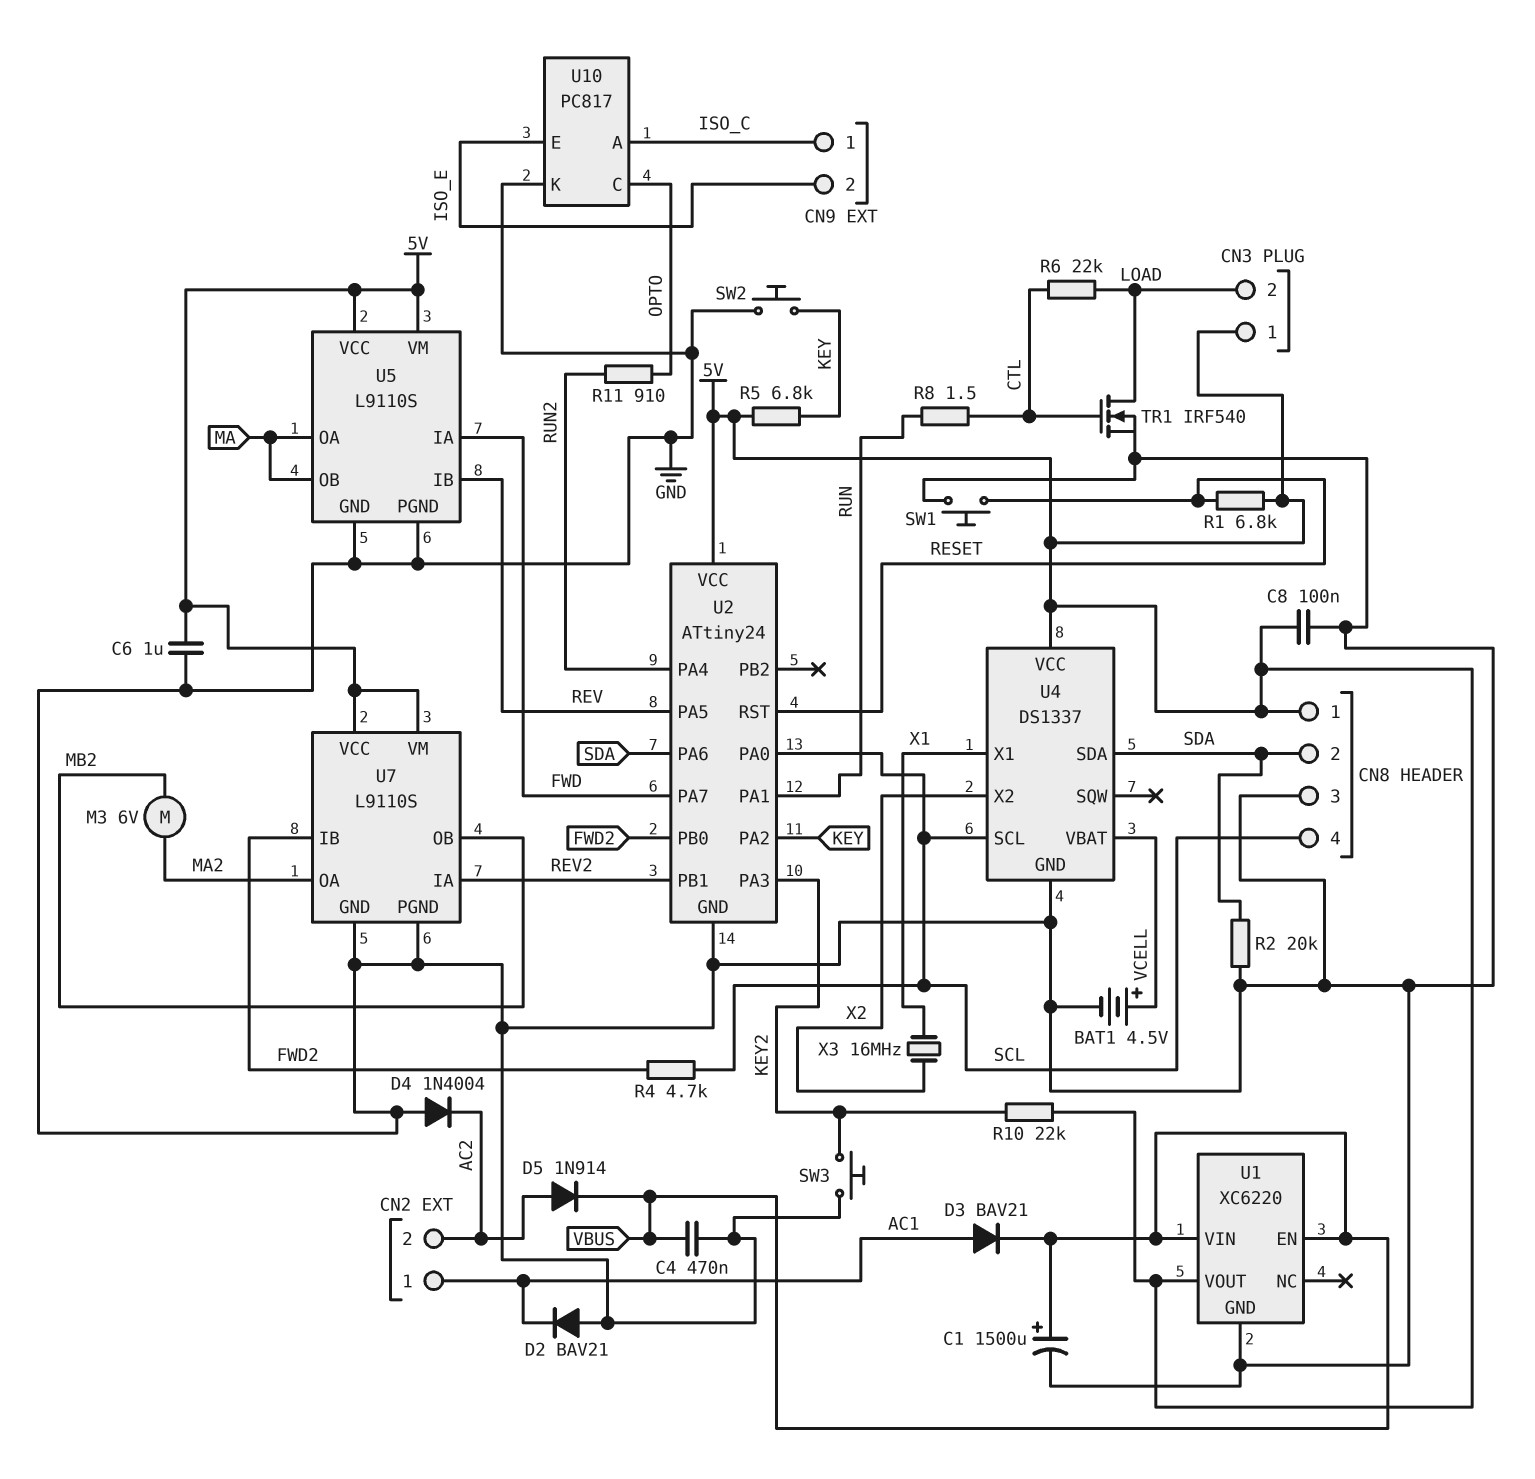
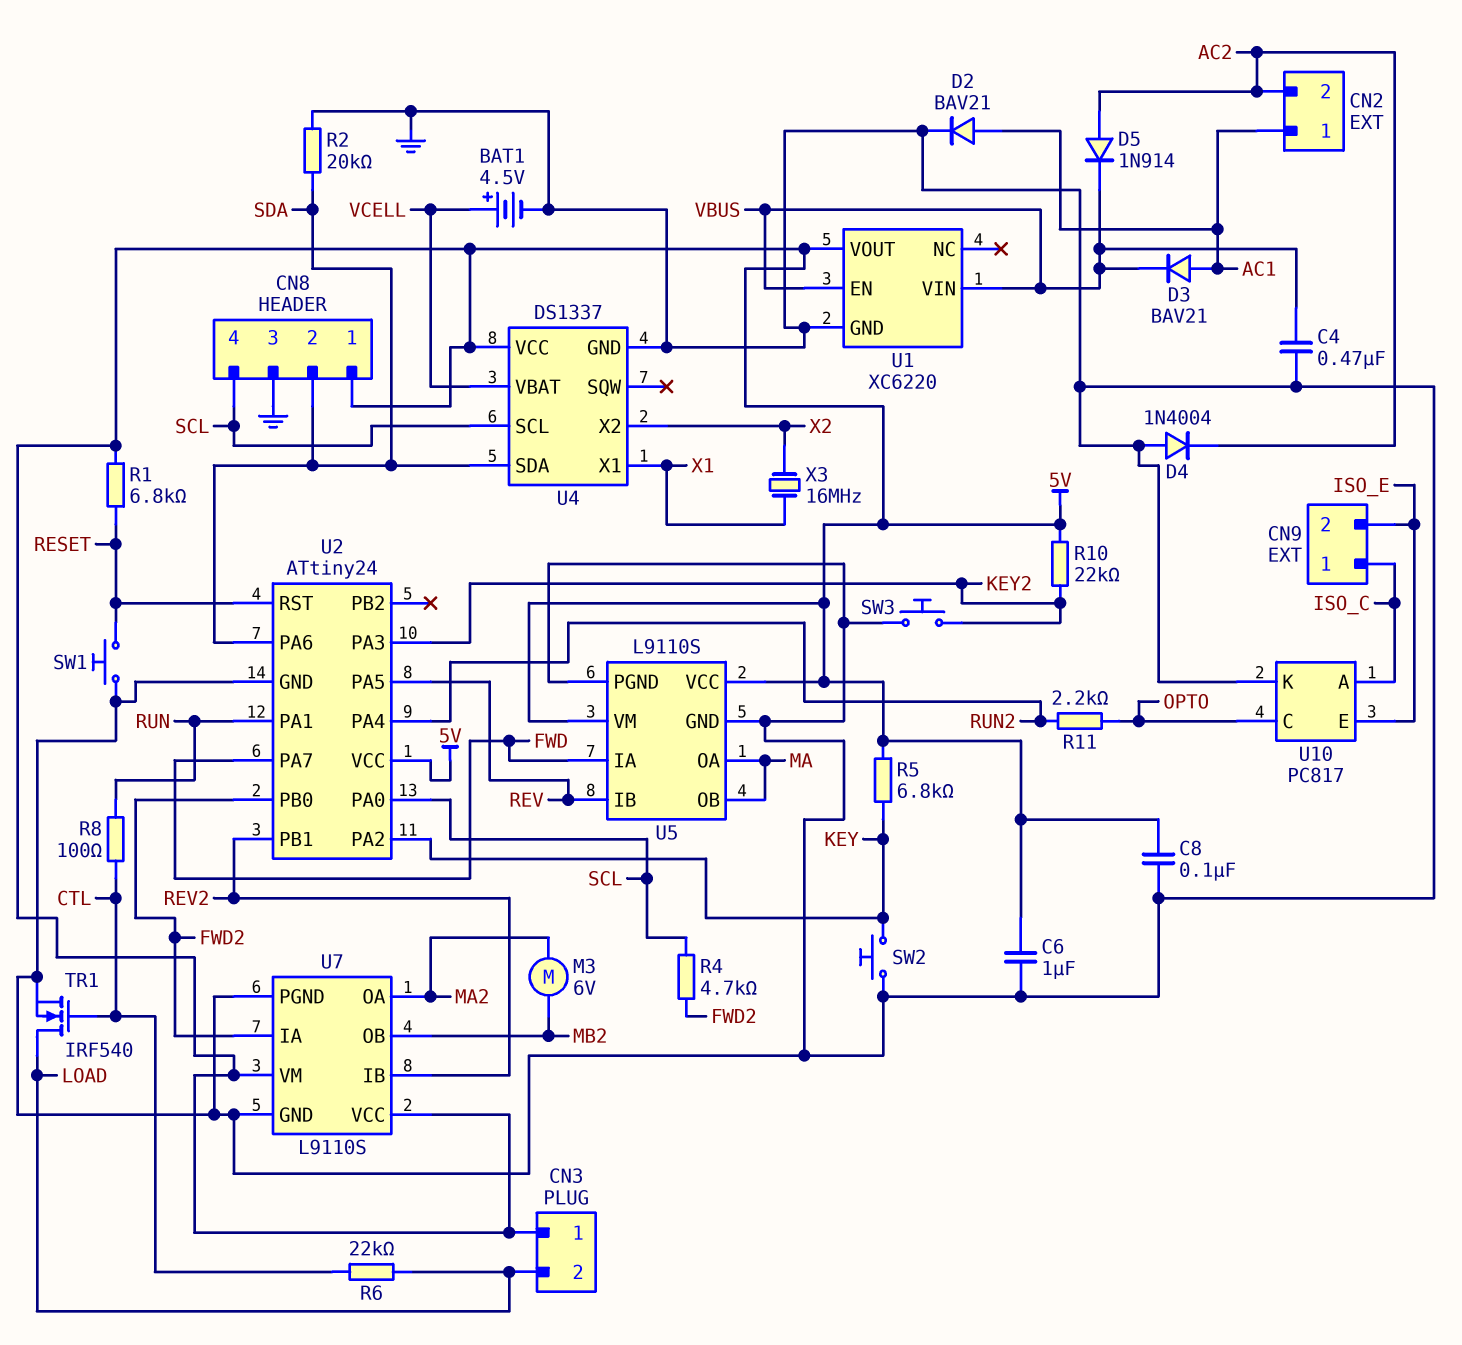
C1: 1500uF (plus VBUS, minus GND) -> none
D2: diode BAV21 (A GND, K AC1) -> diode BAV21 (A AC1, K GND)
R8: 1.5 (CTL, RUN) -> 100 (CTL, RUN)
R11: 910 (OPTO, RUN2) -> 2.2k (OPTO, RUN2)
U7 pin IA: REV2 -> FWD2
U7 pin IB: FWD2 -> REV2

